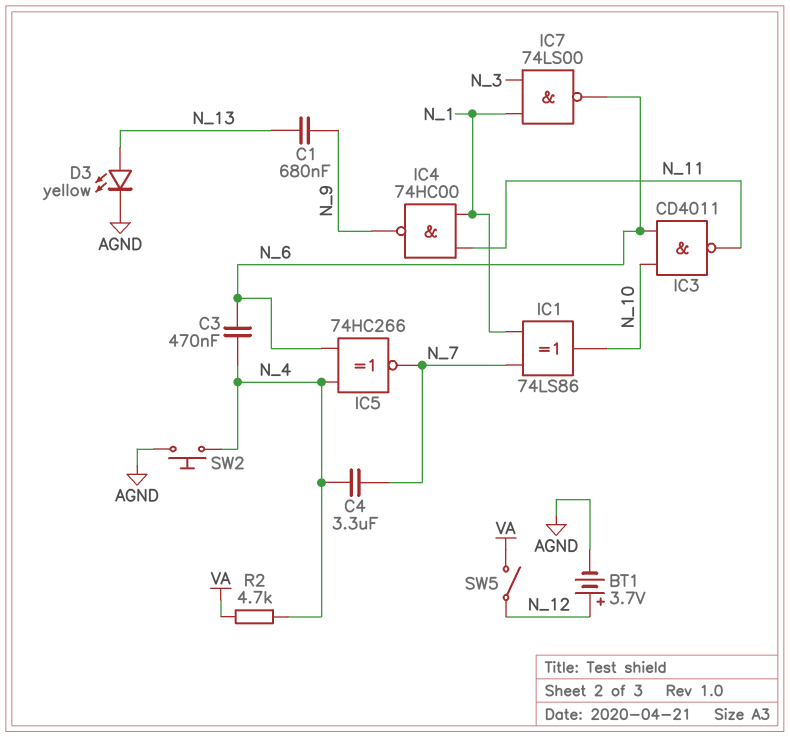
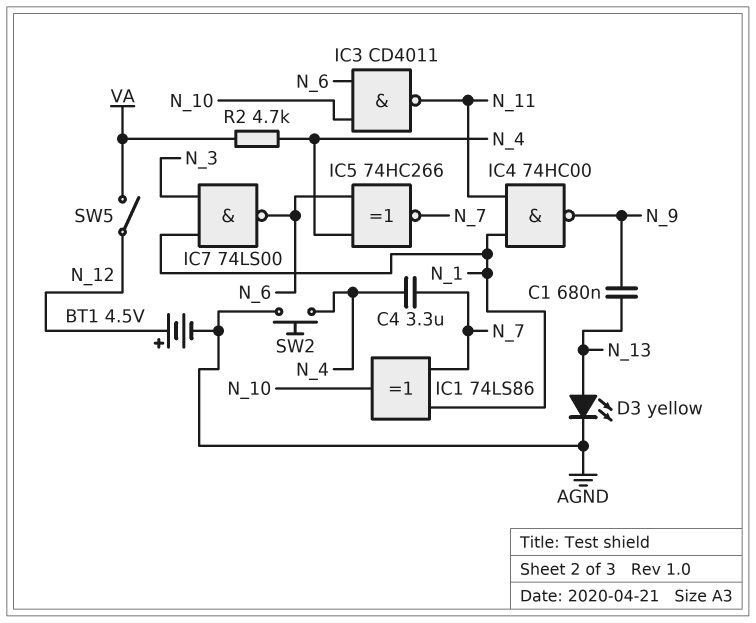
BT1: 3.7V (plus N_12, minus AGND) -> 4.5V (plus N_12, minus AGND)
C3: 470nF (N_4, N_6) -> none

